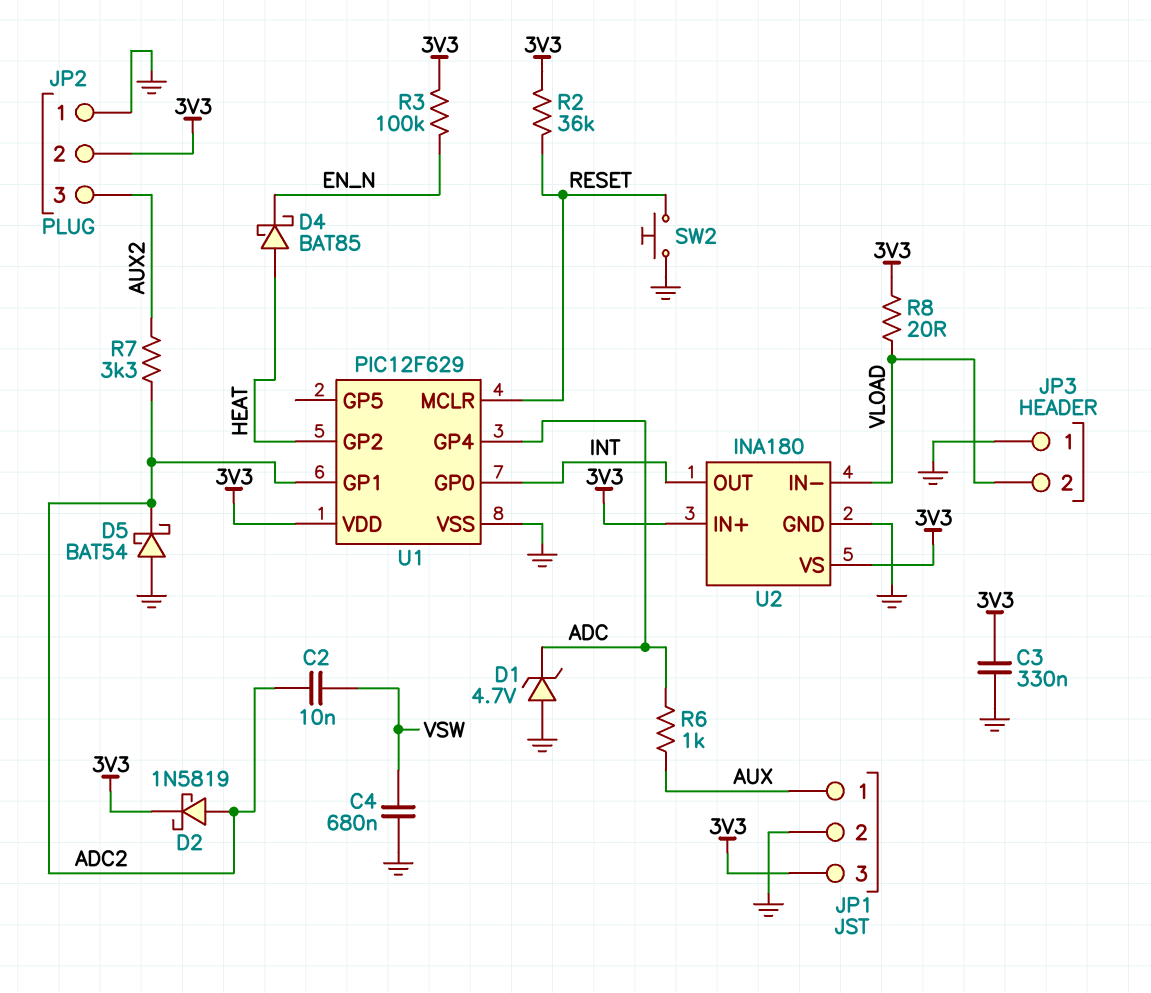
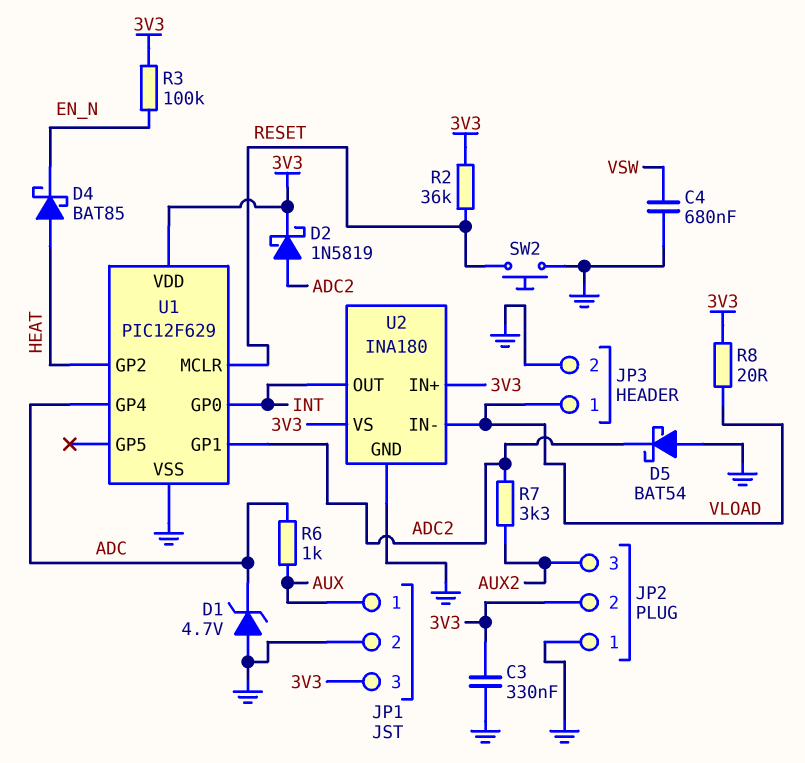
C2: 10nF (ADC2, VSW) -> none
JP3 pin 1: GND -> VLOAD
JP3 pin 2: VLOAD -> GND

